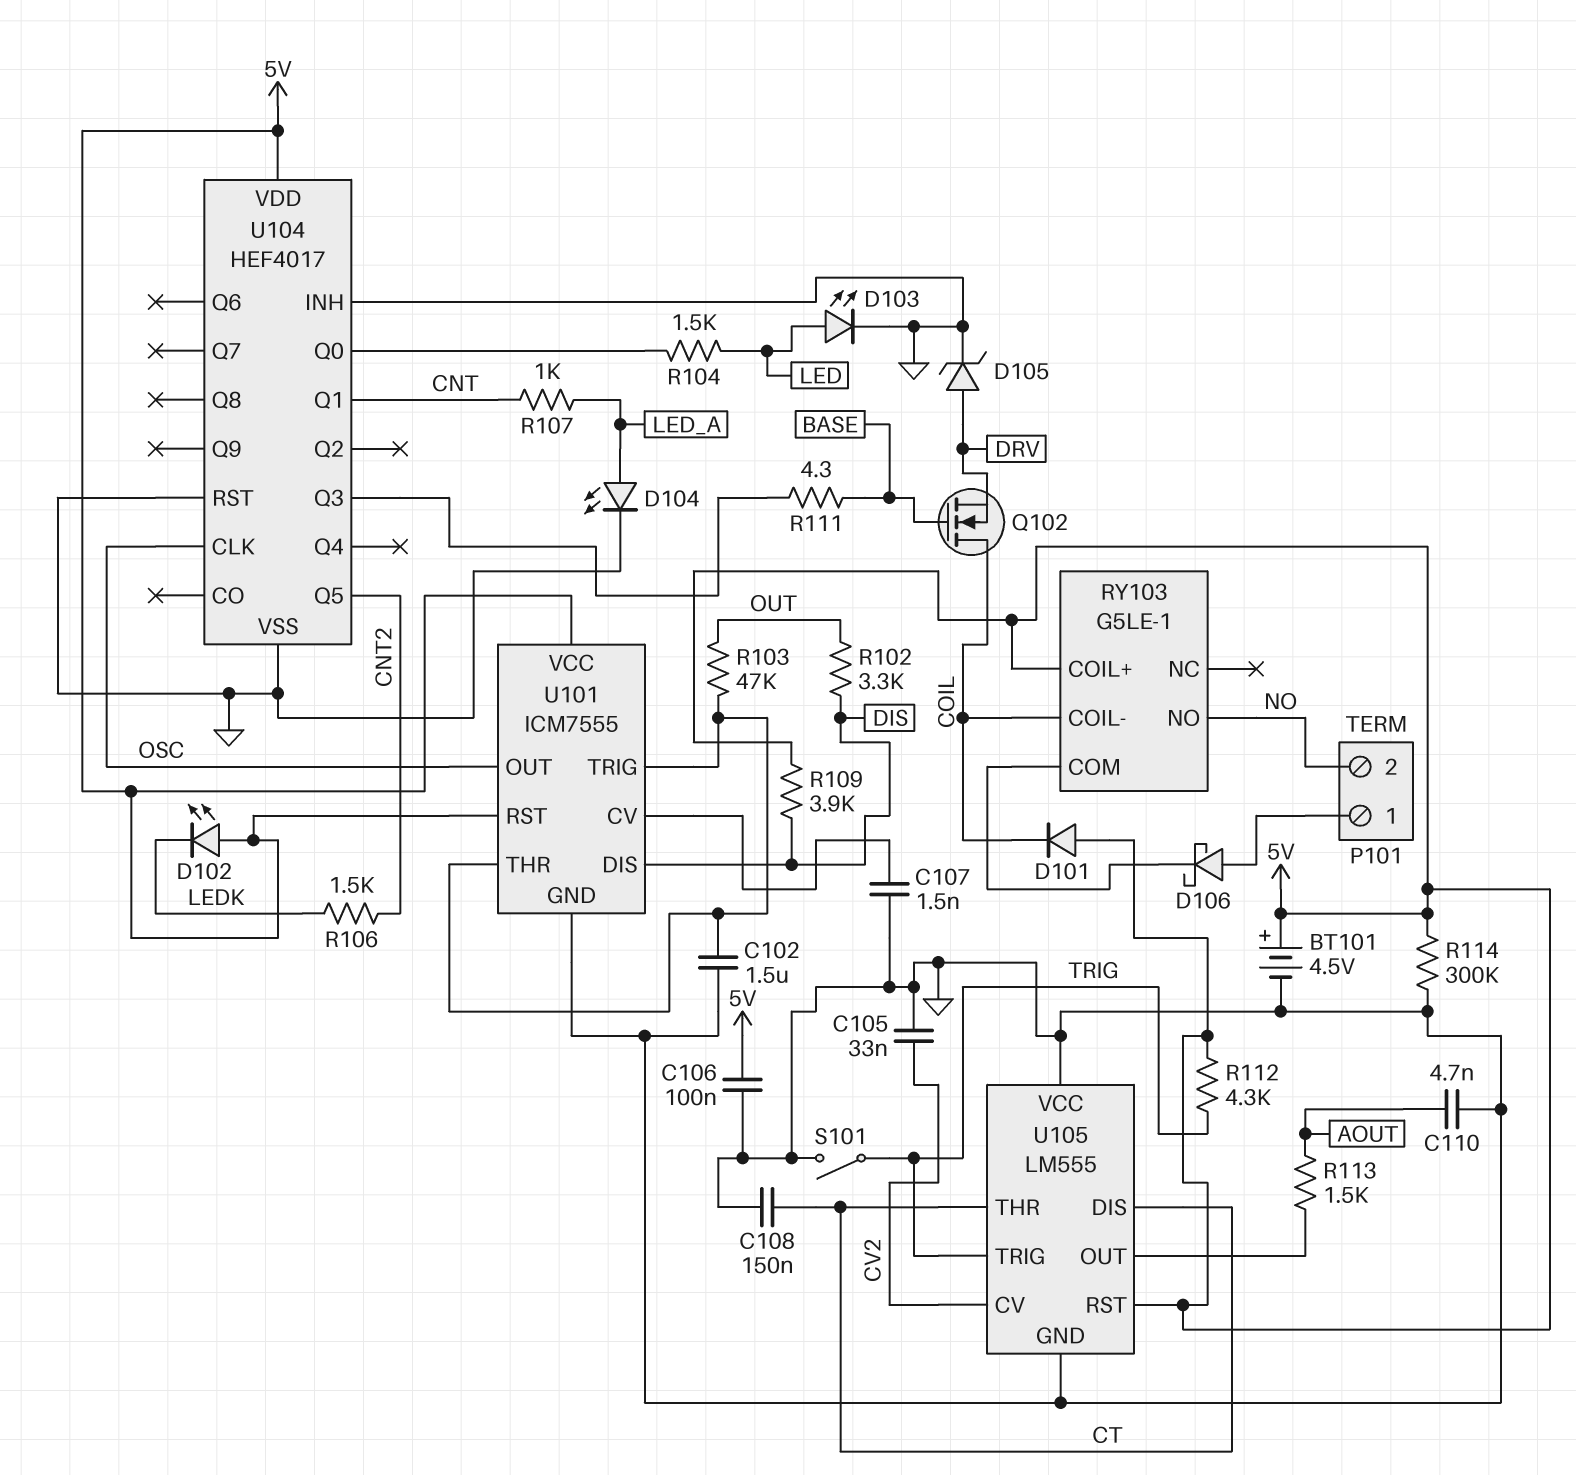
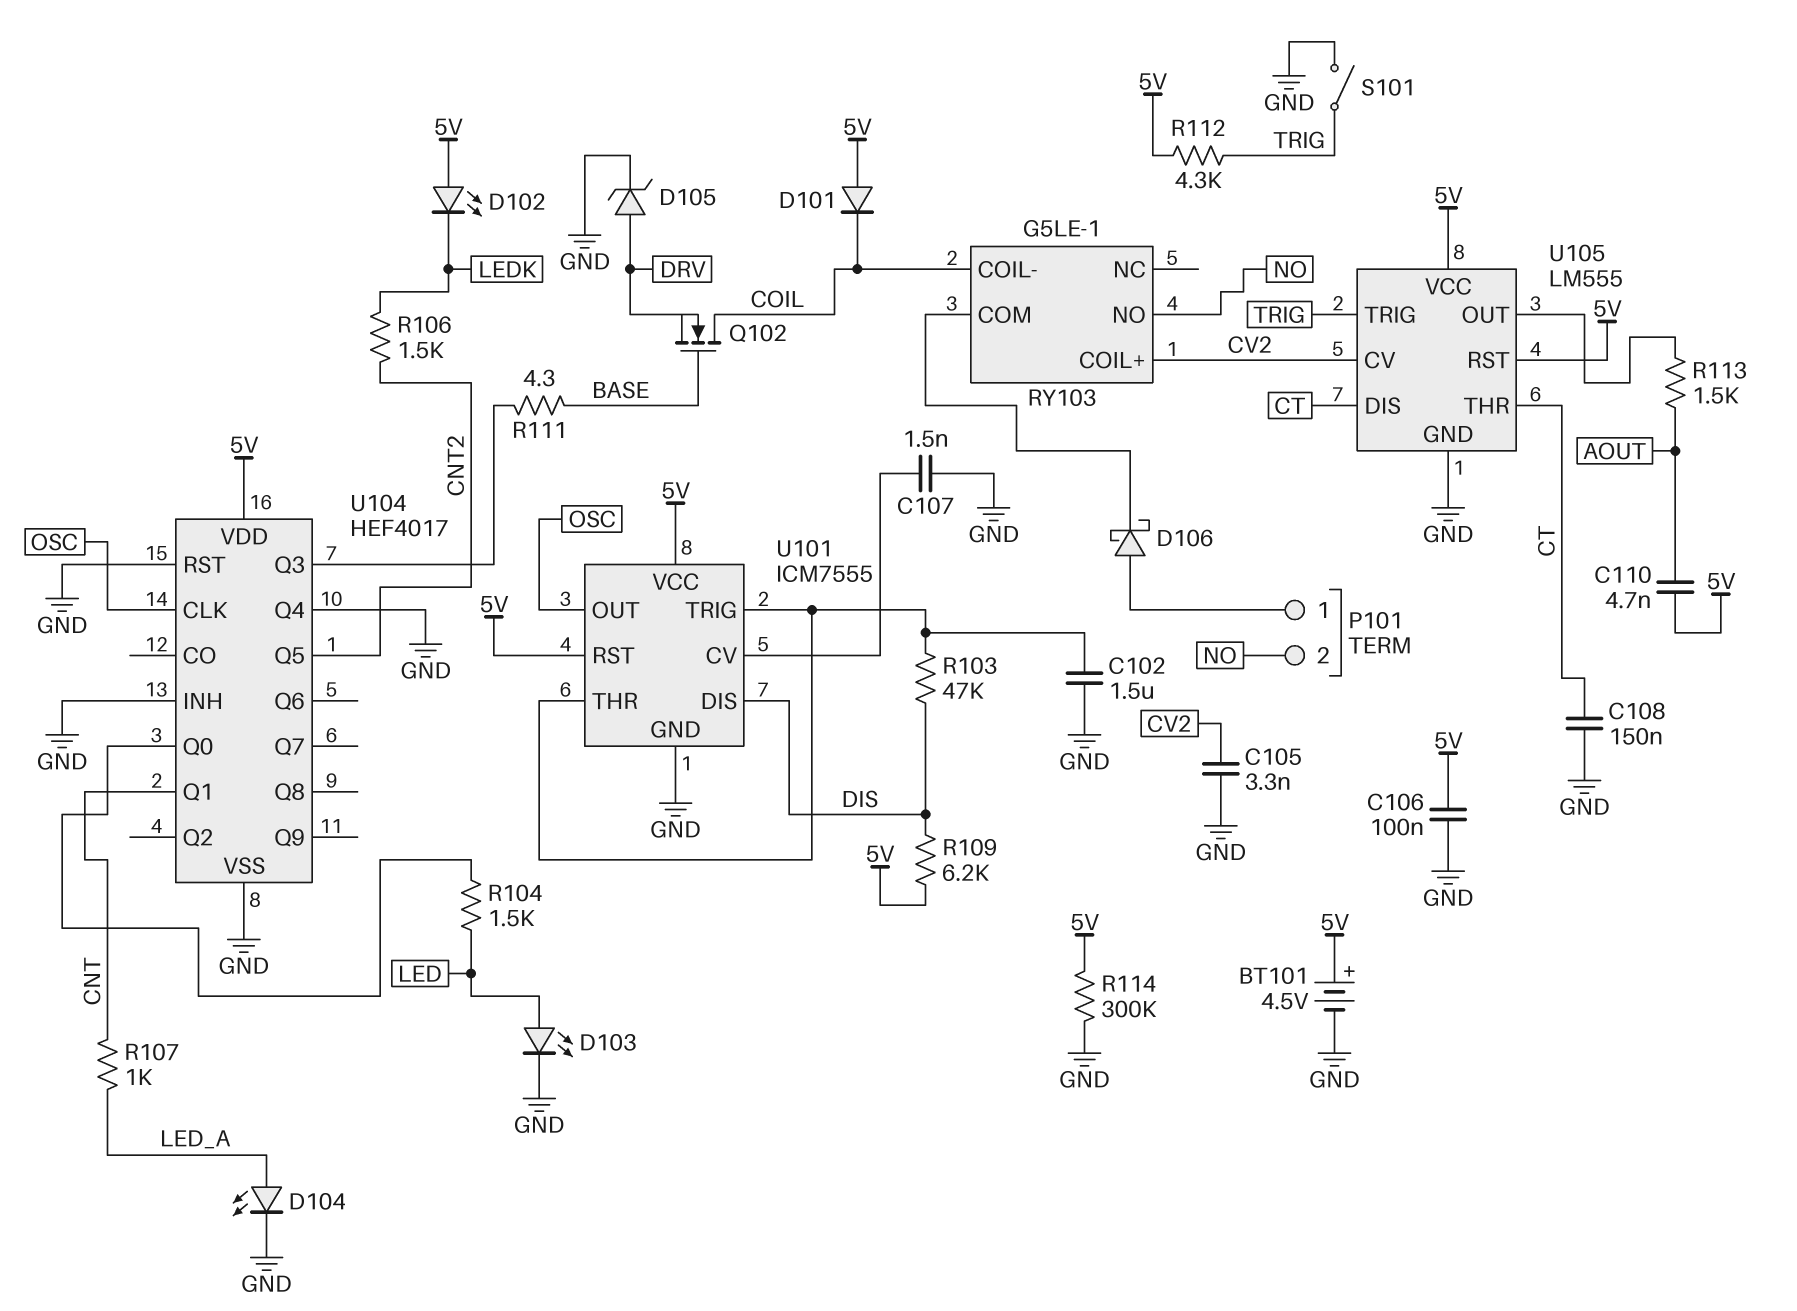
C105: 33nF (CV2, GND) -> 3.3nF (CV2, GND)
C110: 4.7nF (AOUT, GND) -> 4.7nF (5V, AOUT)
R102: 3.3k (DIS, OUT) -> none
R103: 47k (OUT, U101/THR) -> 47k (DIS, U101/THR)
R109: 3.9k (5V, DIS) -> 6.2k (5V, DIS)
RY103 pin COIL+: 5V -> CV2
U104 pin Q4: none -> GND
U105 pin VCC: GND -> 5V

